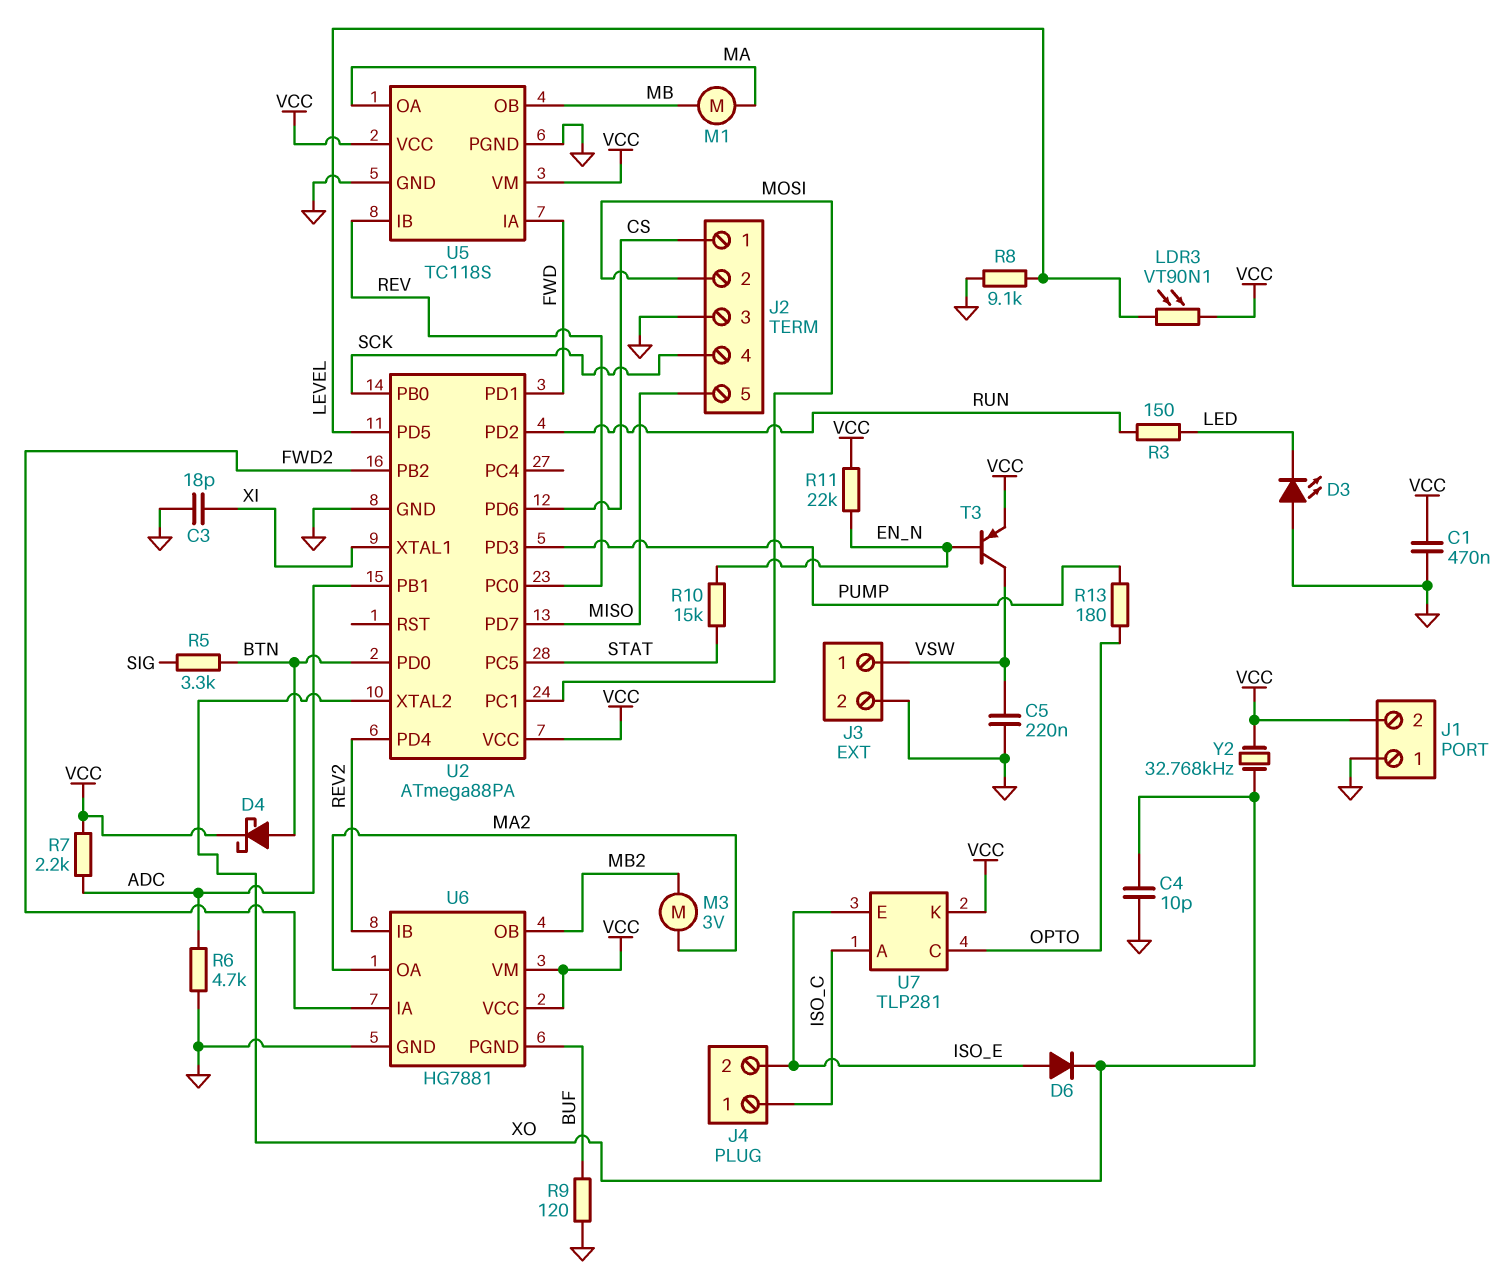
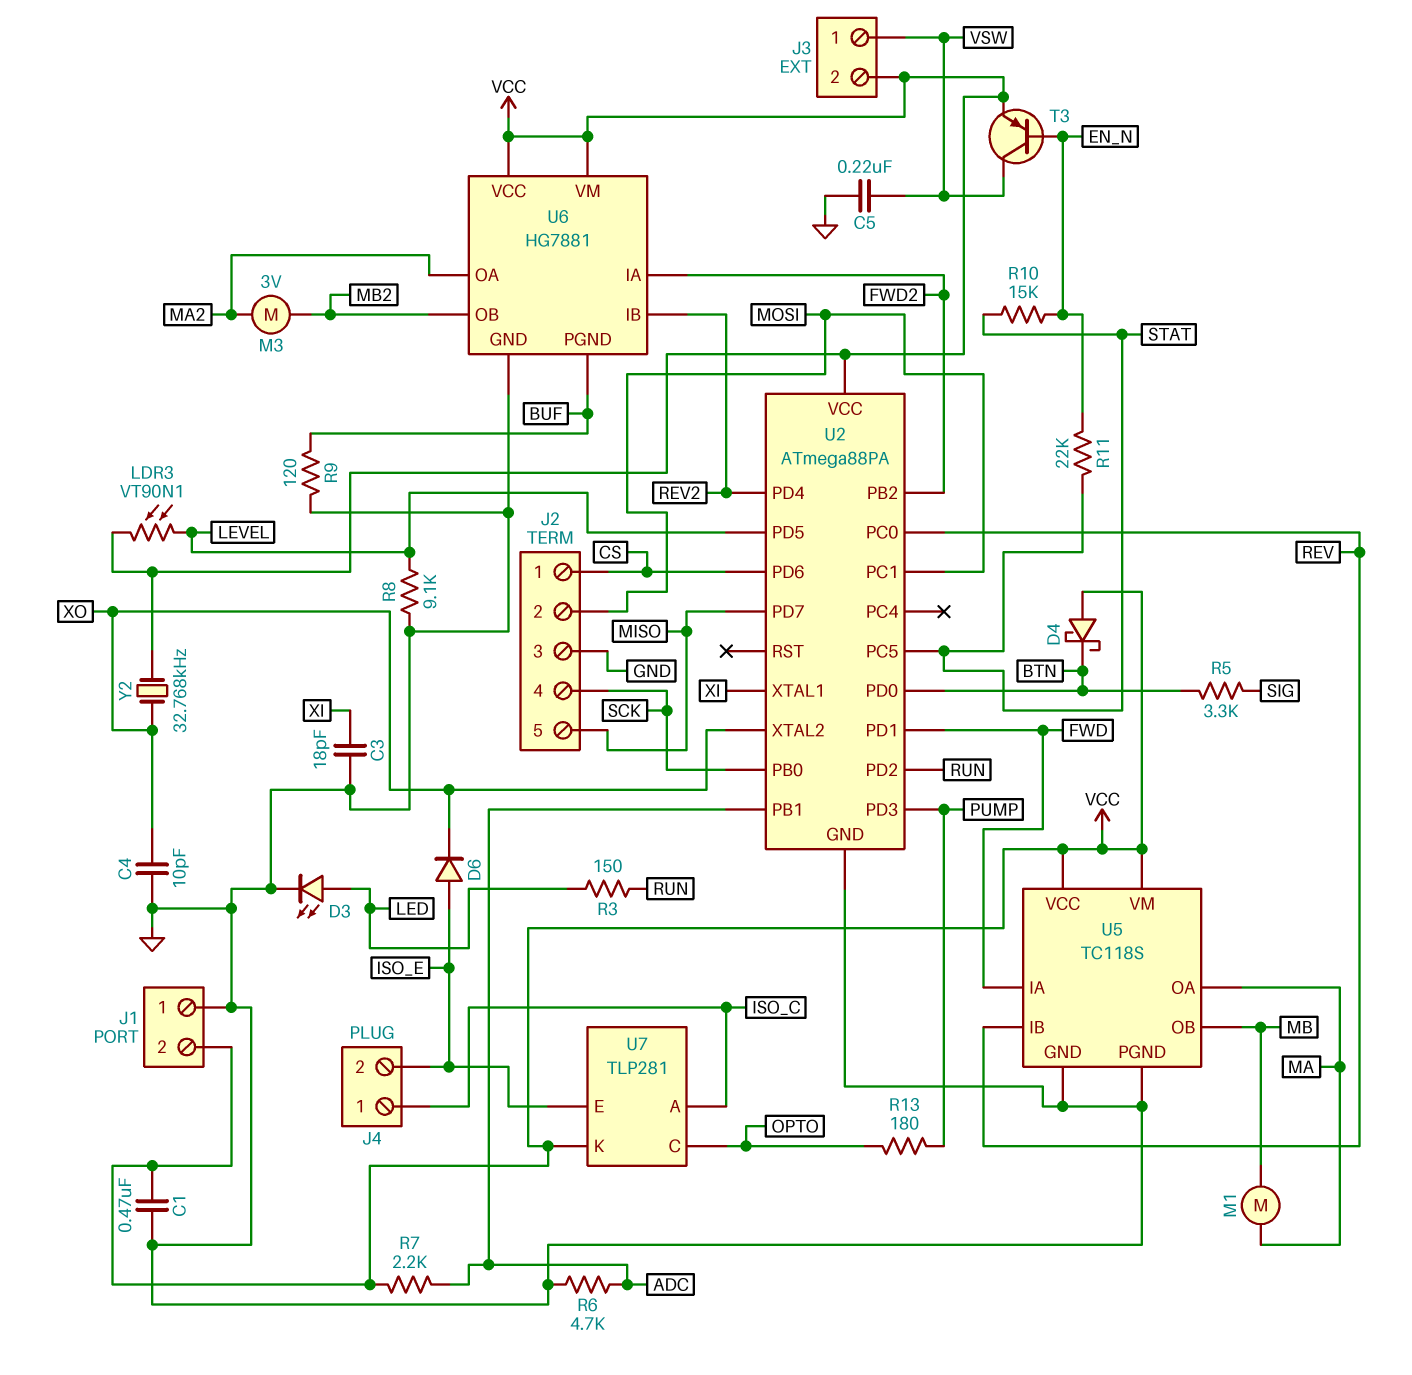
D3: LED (A GND, K LED) -> LED (A LED, K GND)
D4: schottky (A BTN, K VCC) -> schottky (A VCC, K BTN)
J3 pin 2: GND -> VCC
R11: 22k (EN_N, VCC) -> 22k (EN_N, STAT)

